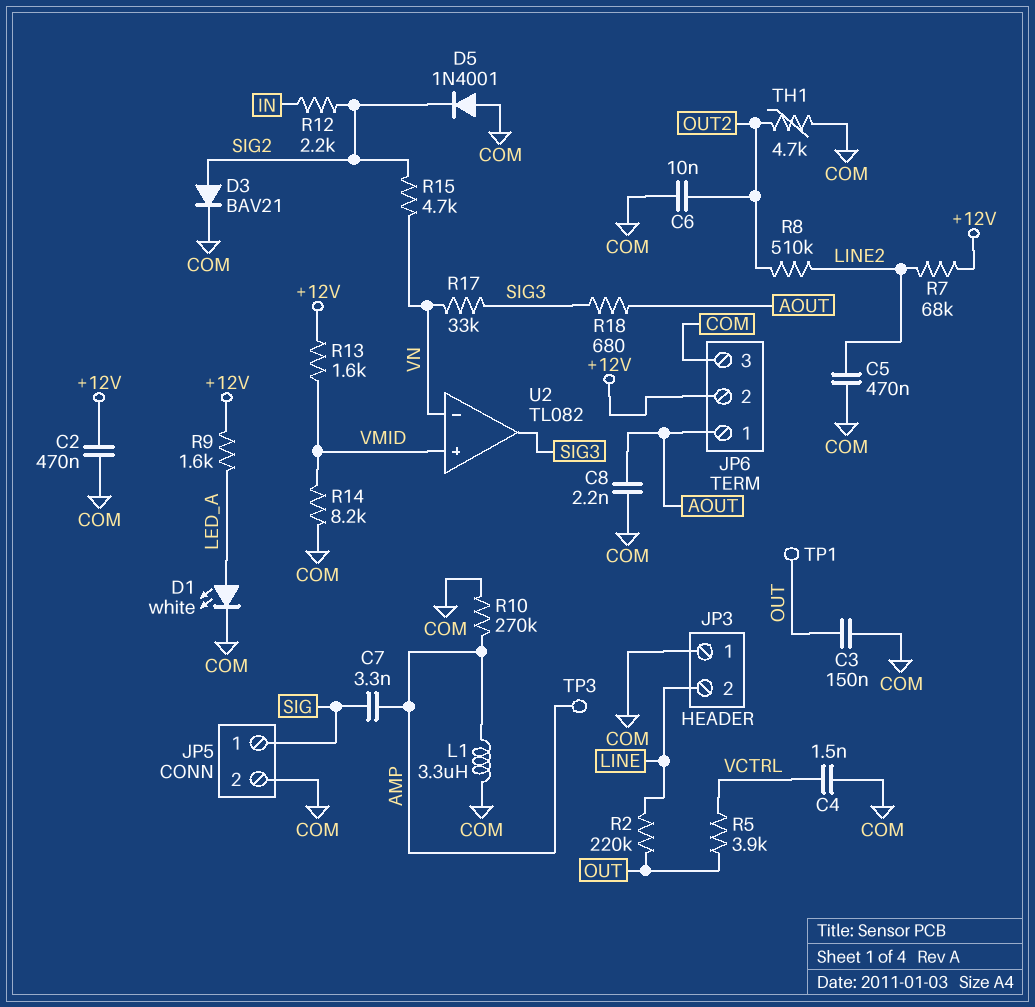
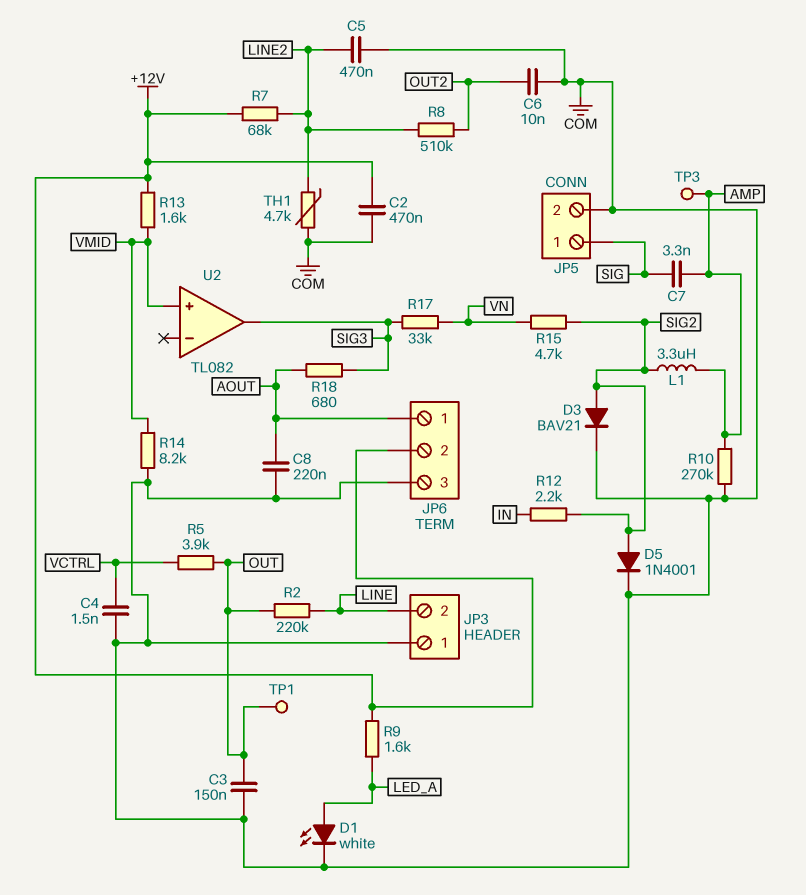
C8: 2.2nF (AOUT, COM) -> 220nF (AOUT, COM)
D5: diode 1N4001 (A COM, K SIG2) -> diode 1N4001 (A SIG2, K COM)
L1: 3.3uH (AMP, COM) -> 3.3uH (AMP, SIG2)
TH1: 4.7k (COM, OUT2) -> 4.7k (COM, LINE2)
U2 pin in-: VN -> none

